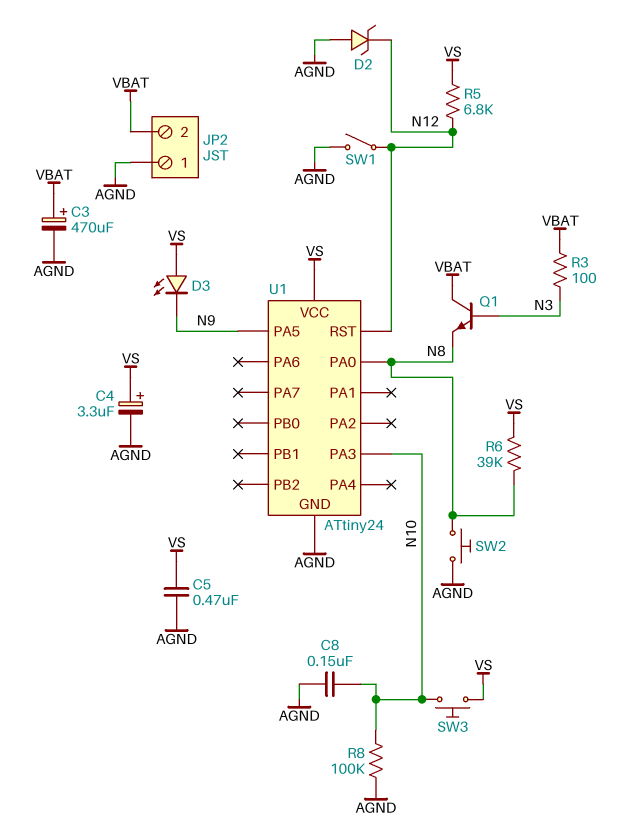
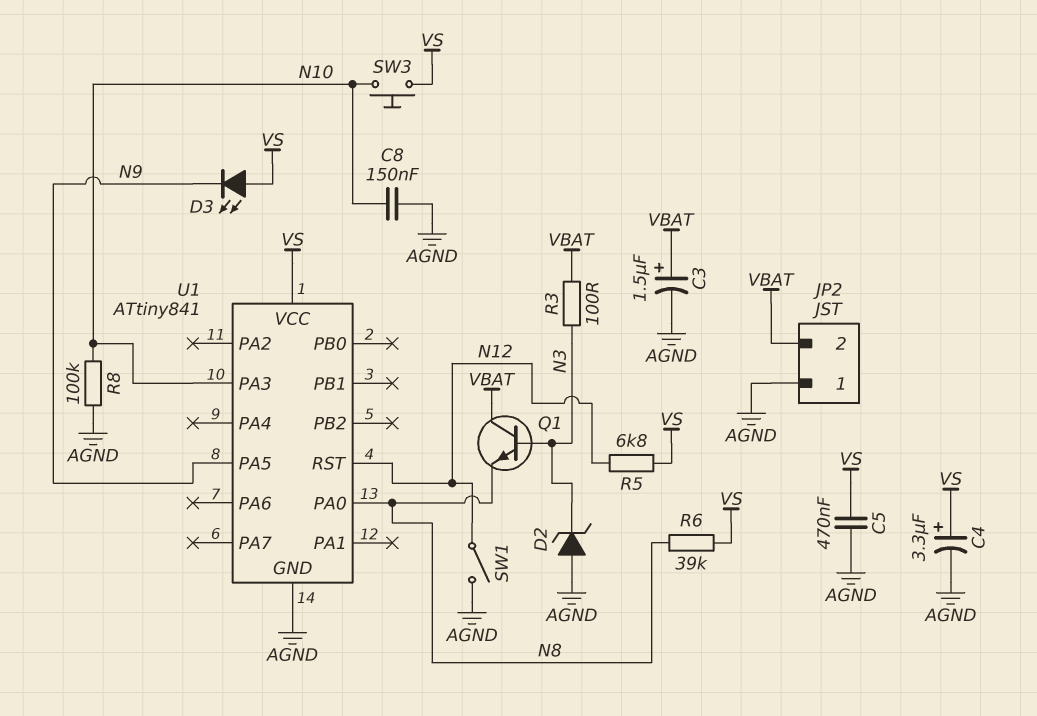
C3: 470uF (plus VBAT, minus AGND) -> 1.5uF (plus VBAT, minus AGND)
D2: zener (A AGND, K N12) -> zener (A AGND, K N3)
SW2: button (AGND, N8) -> none
U1: ATtiny24 -> ATtiny841

